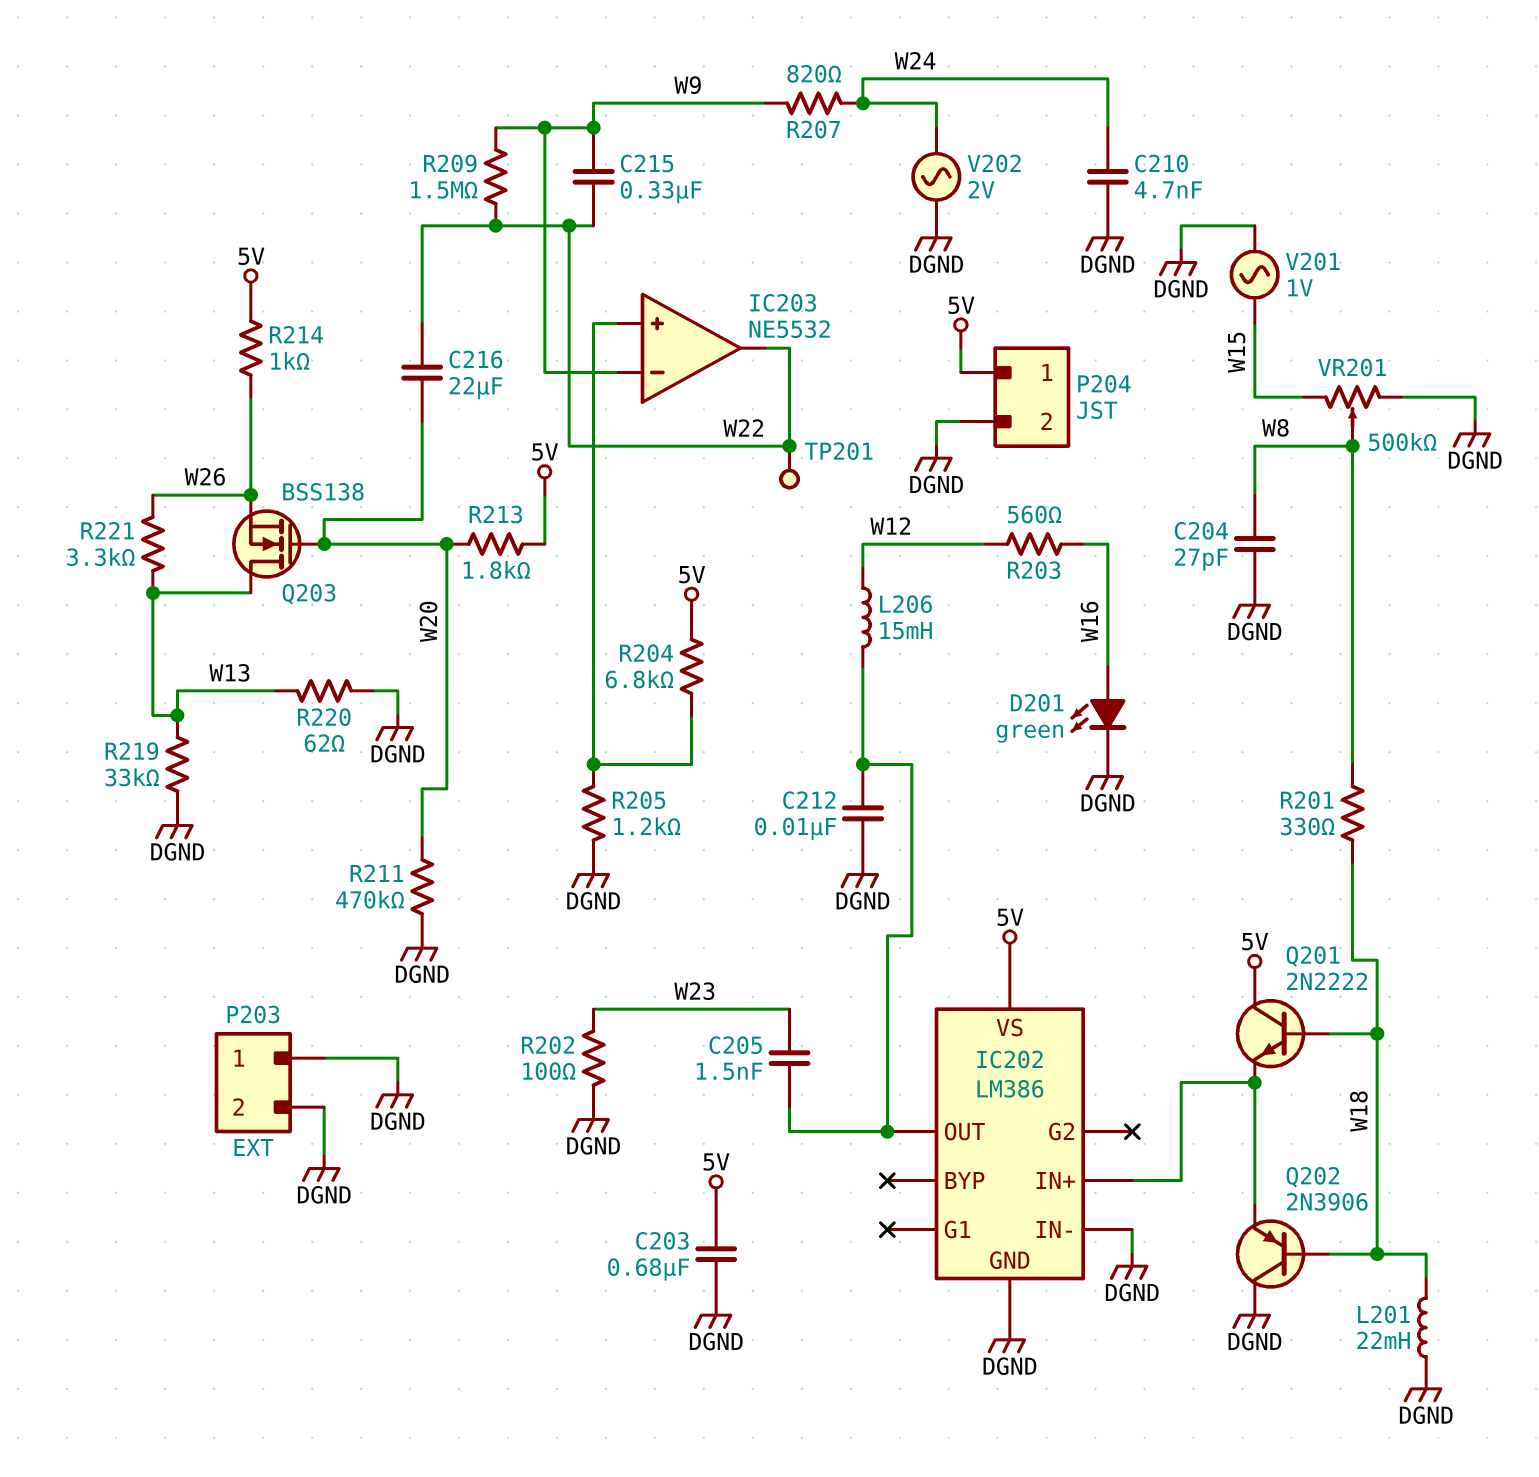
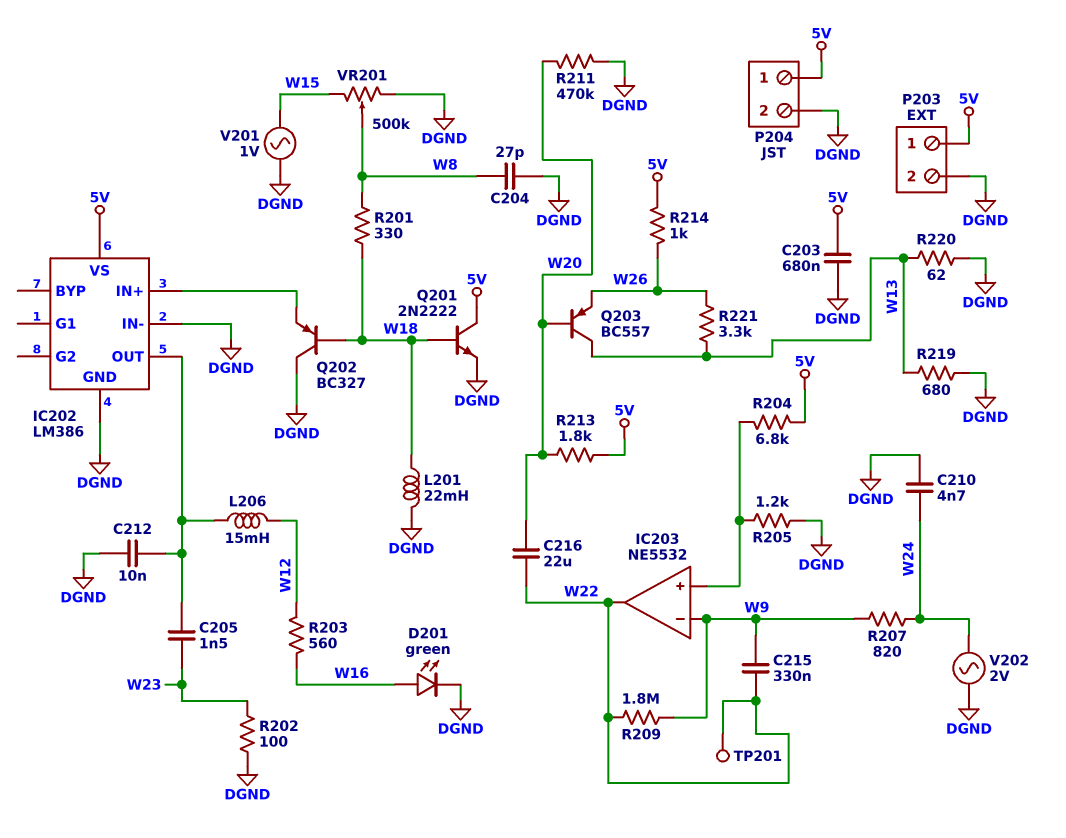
P203 pin 1: DGND -> 5V
Q201: NPN 2N2222 (B W18, C 5V, E IC202/IN+) -> NPN 2N2222 (B W18, C 5V, E DGND)
Q202: PNP 2N3906 (B W18, C DGND, E IC202/IN+) -> PNP BC327 (B W18, C DGND, E IC202/IN+)
Q203: NMOS BSS138 (G W20, D W13, S W26) -> PNP BC557 (B W20, C W13, E W26)
R209: 1.5M (W9, W22) -> 1.8M (W9, W22)
R219: 33k (DGND, W13) -> 680 (DGND, W13)

